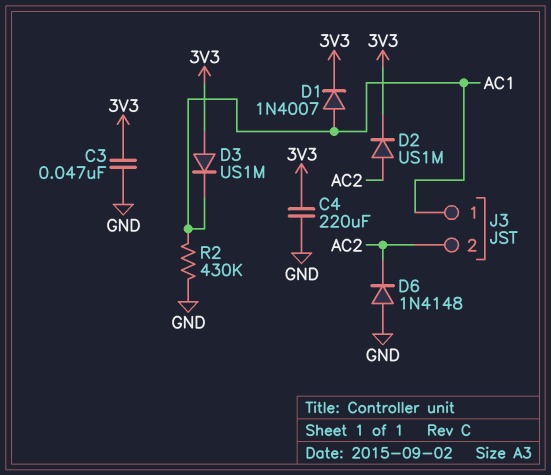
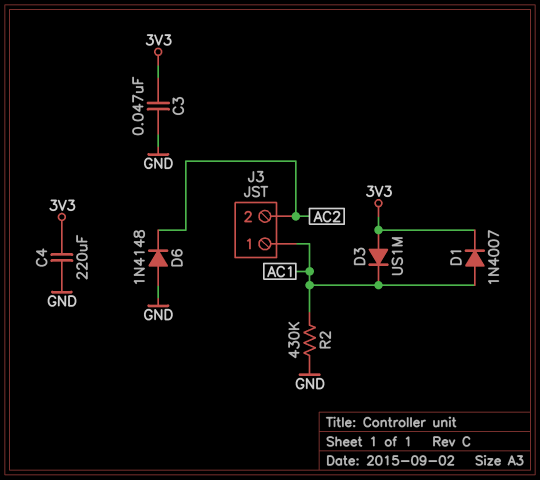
D2: diode US1M (A AC2, K 3V3) -> none

